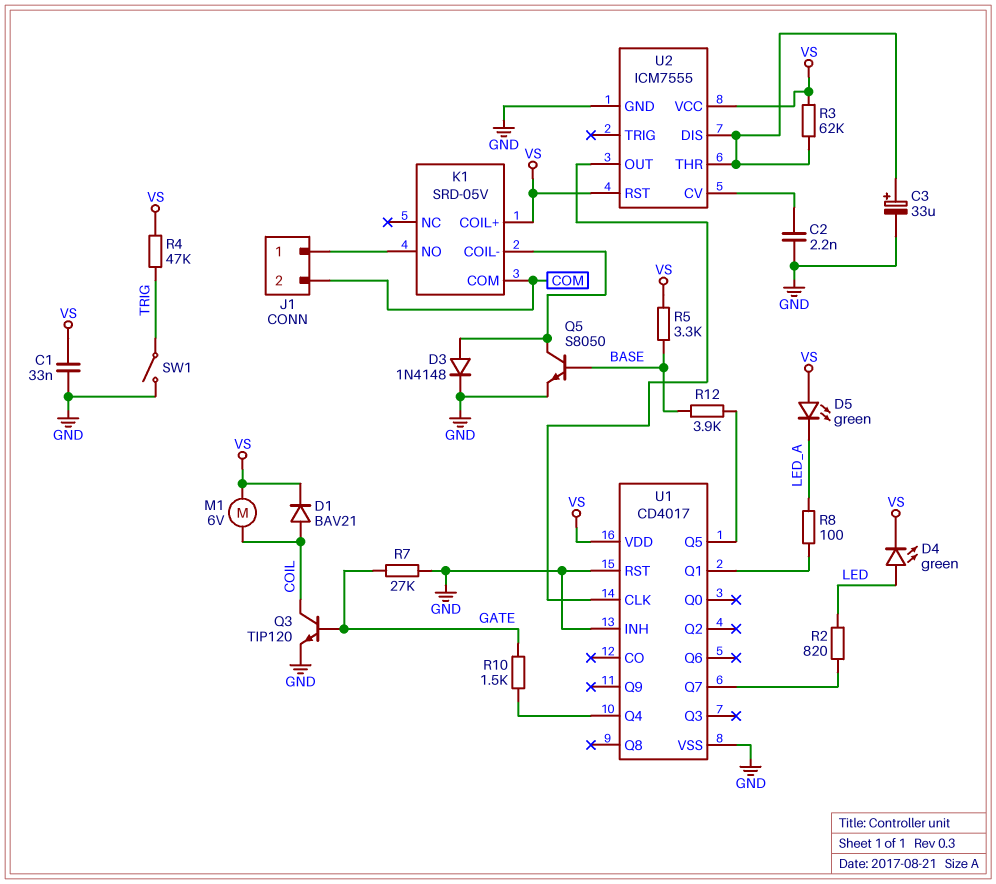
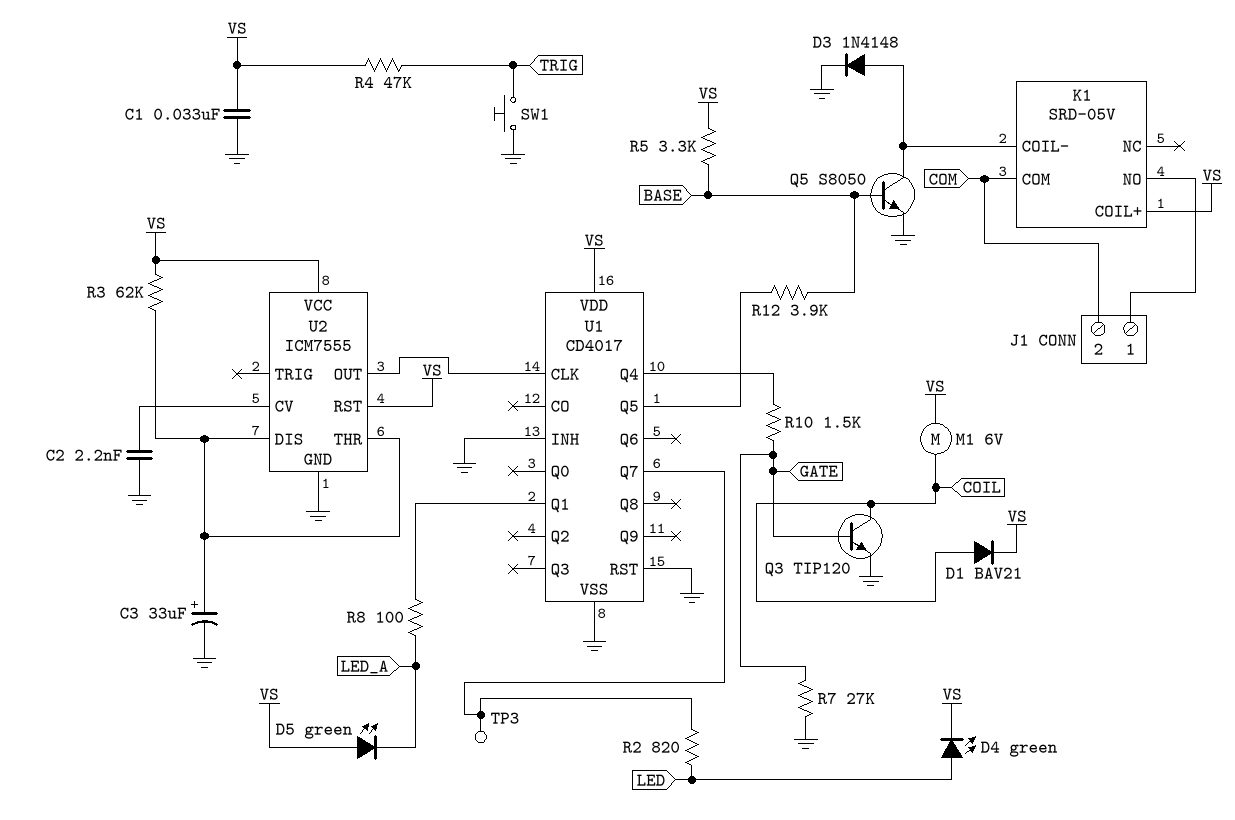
SW1: switch (GND, TRIG) -> button (GND, TRIG)
TP3: none -> test point (U1/Q7)

